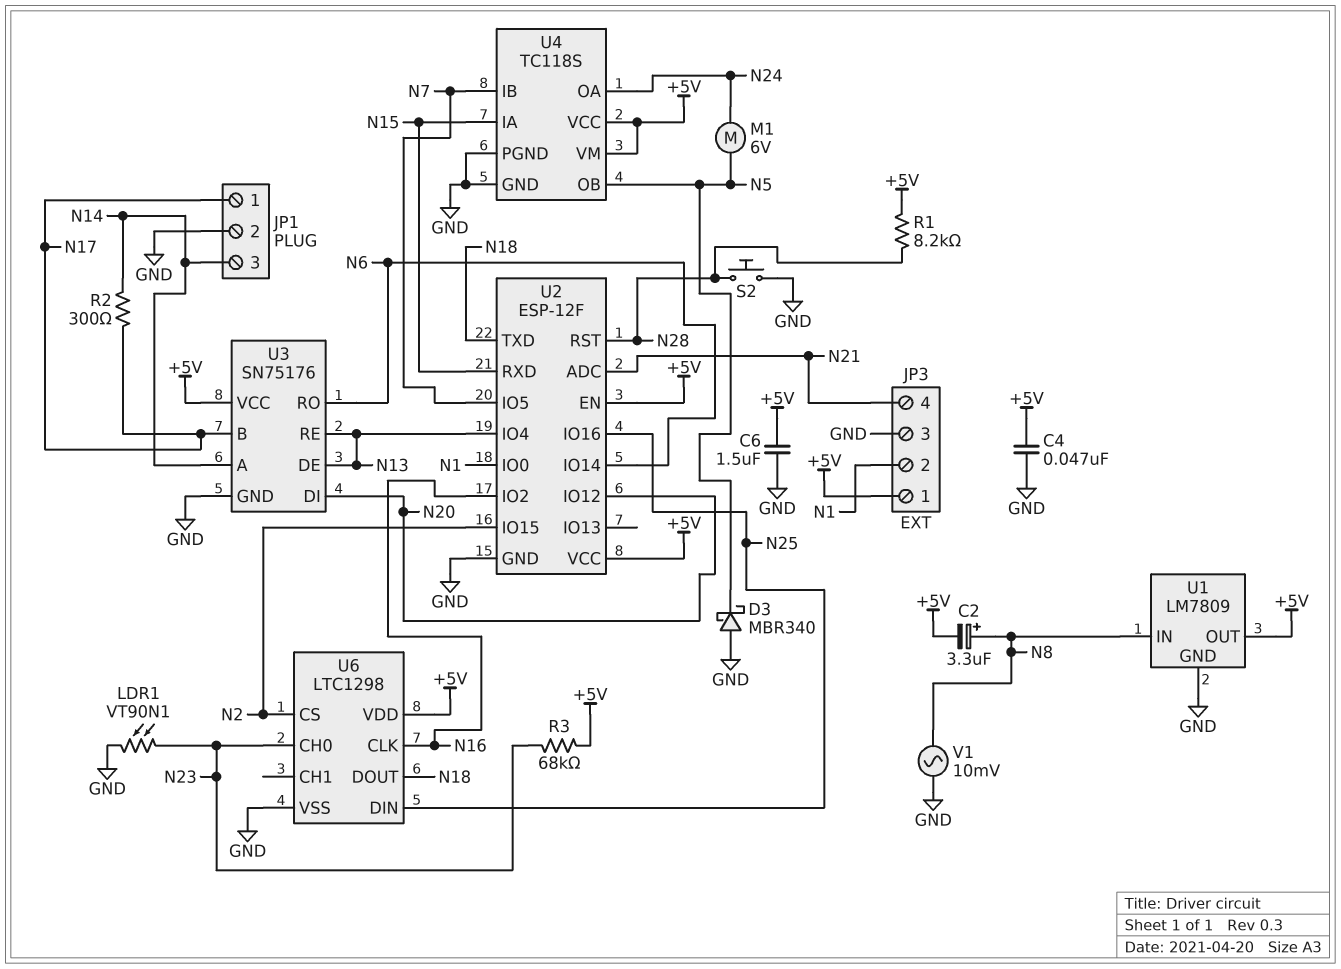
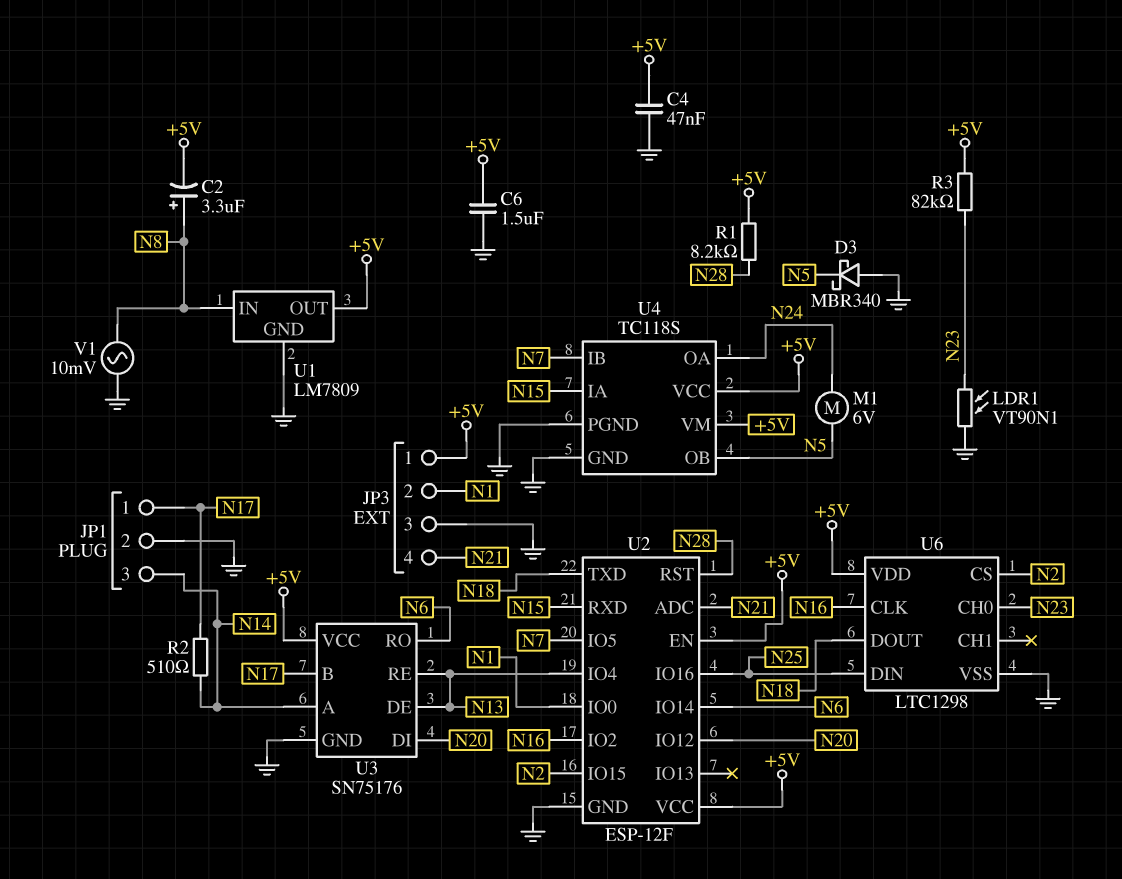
R2: 300 (N14, N17) -> 510 (N14, N17)
R3: 68k (+5V, N23) -> 82k (+5V, N23)
S2: button (GND, N28) -> none

